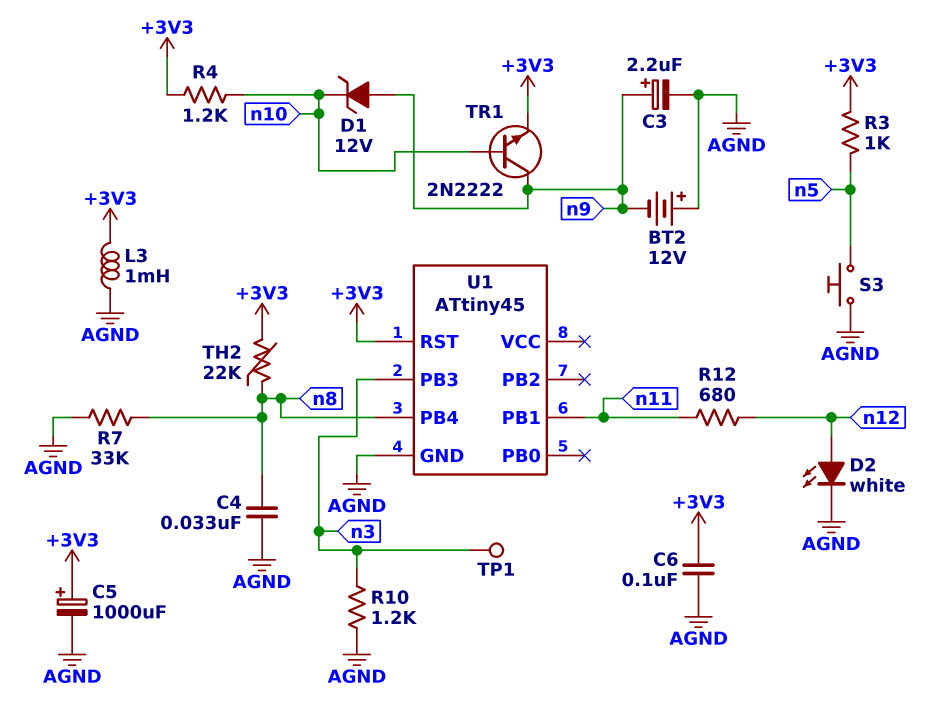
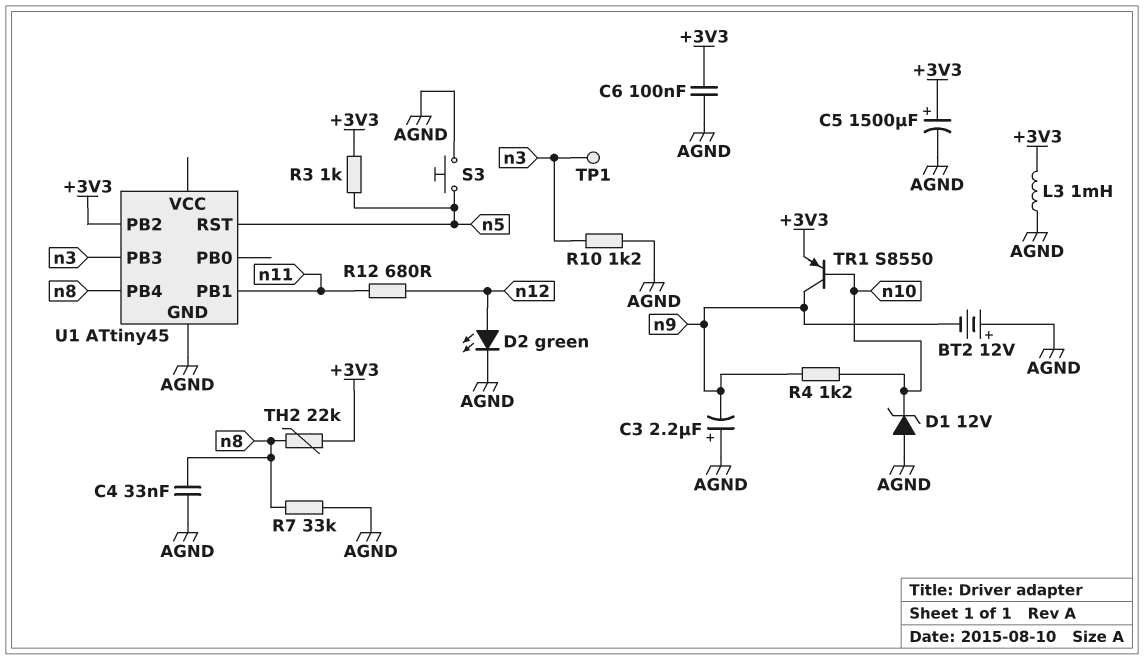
C3: 2.2uF (plus n9, minus AGND) -> 2.2uF (plus AGND, minus n9)
C5: 1000uF (plus +3V3, minus AGND) -> 1500uF (plus +3V3, minus AGND)
D1: zener 12V (A n9, K n10) -> zener 12V (A AGND, K n10)
D2: LED white (A n12, K AGND) -> LED green (A n12, K AGND)
R4: 1.2k (+3V3, n10) -> 1.2k (n9, n10)
TR1: NPN 2N2222 (B n10, C n9, E +3V3) -> PNP S8550 (B n10, C n9, E +3V3)
U1 pin PB2: none -> +3V3
U1 pin RST: +3V3 -> n5

